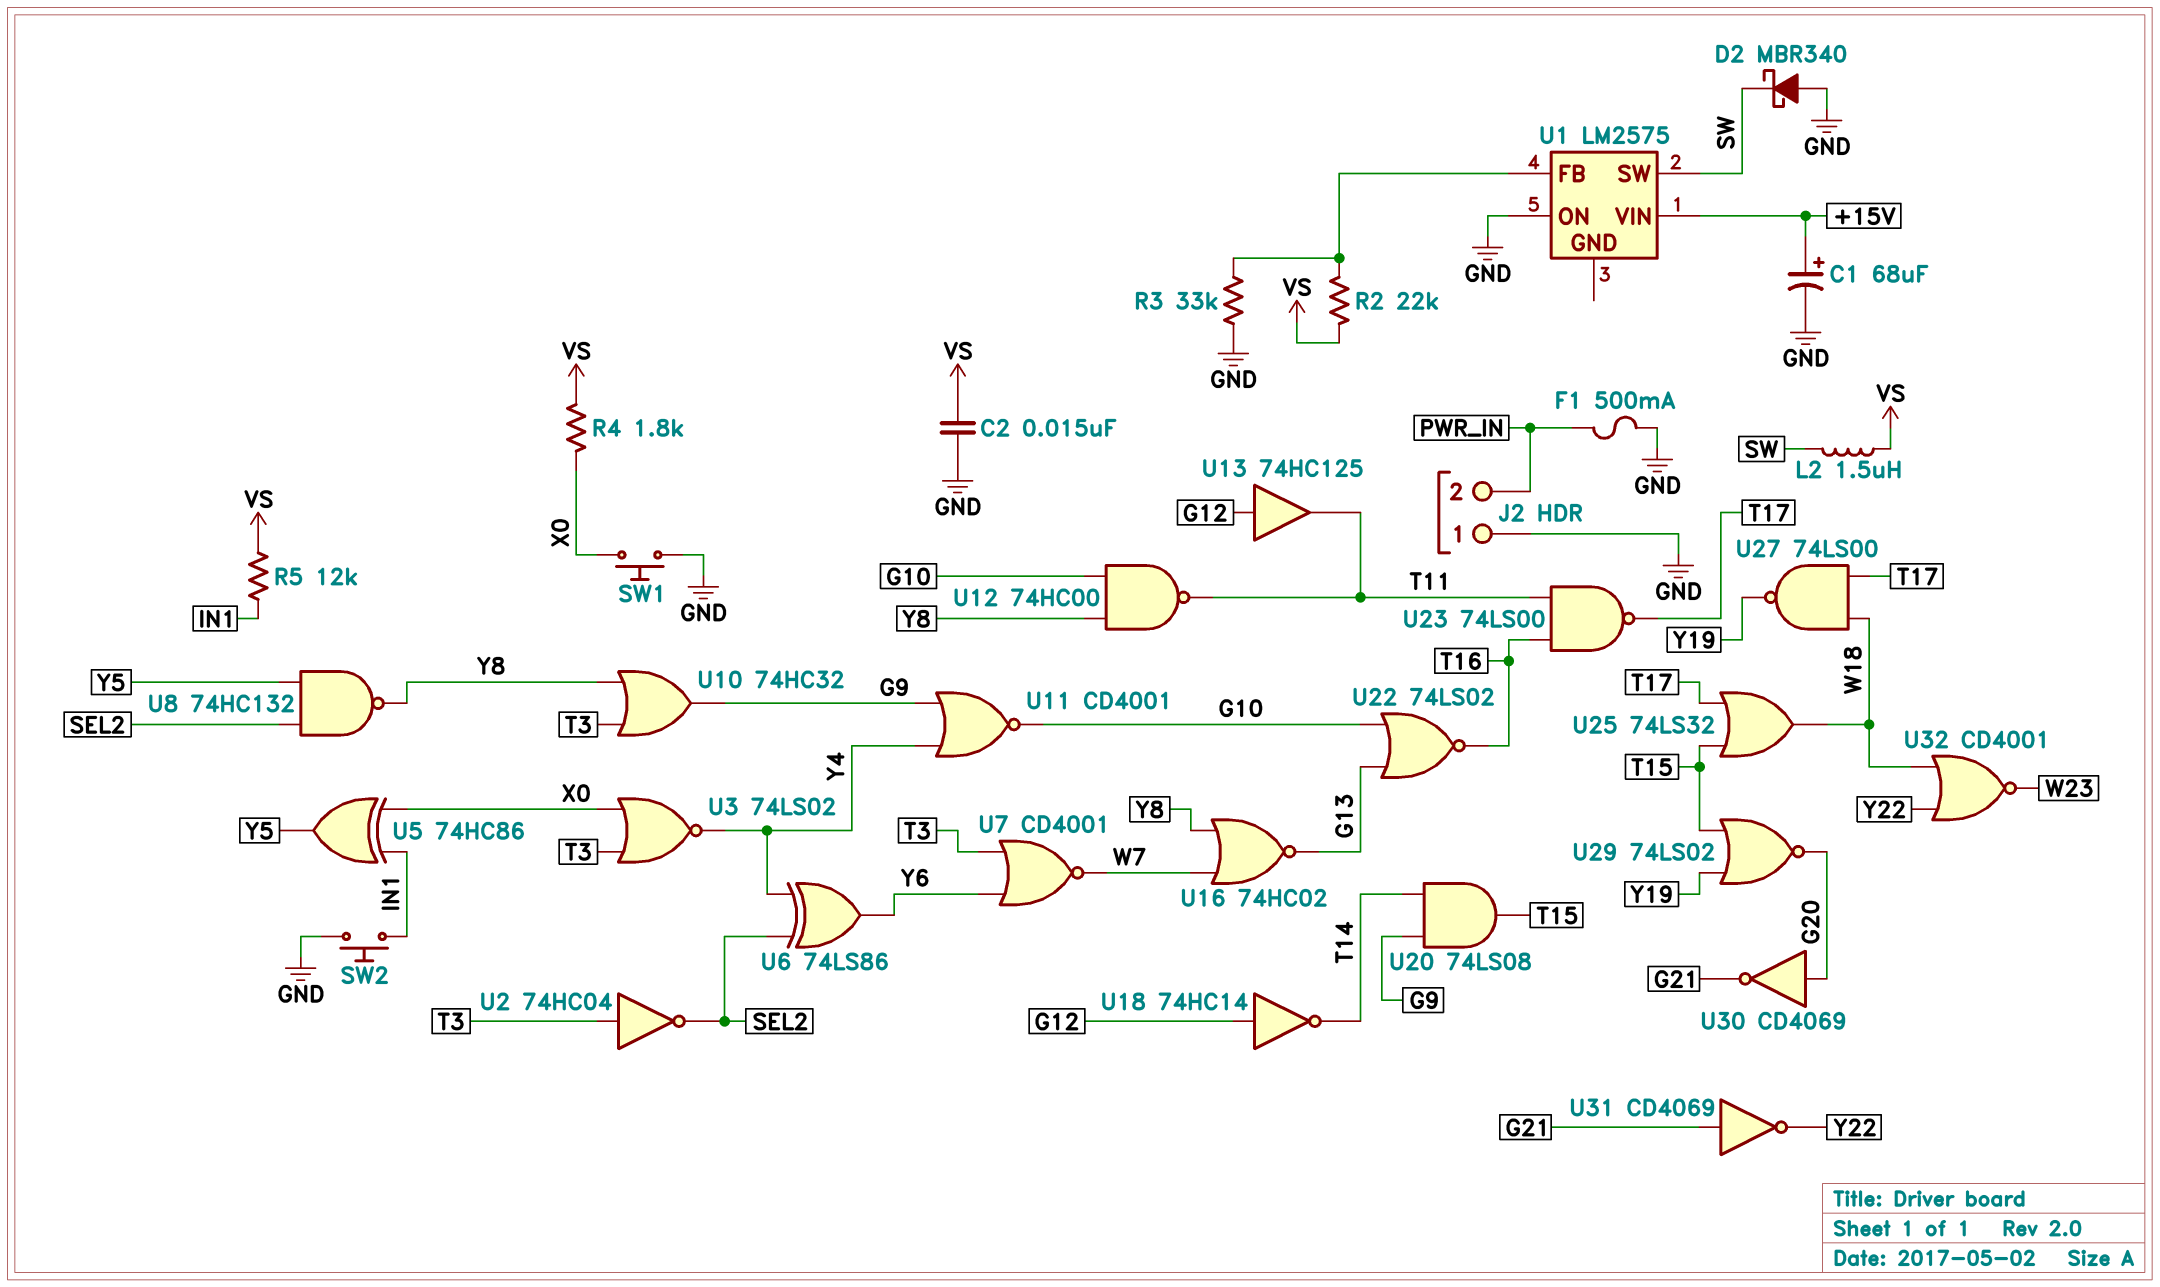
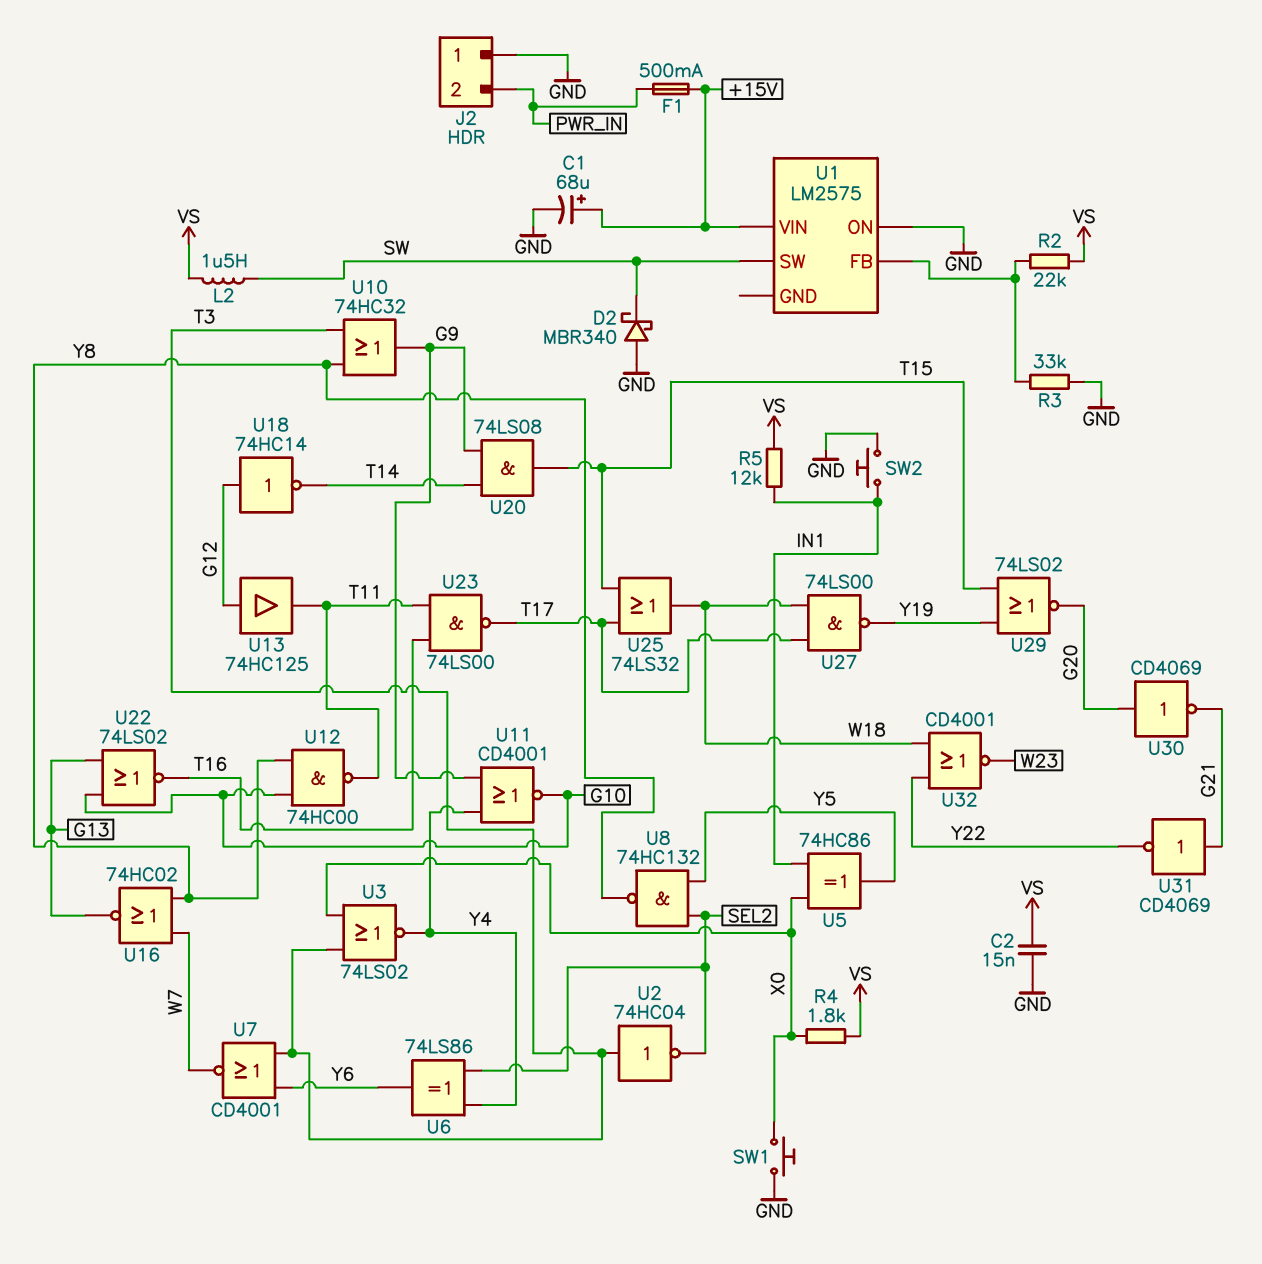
F1: 500mA (GND, PWR_IN) -> 500mA (+15V, PWR_IN)

